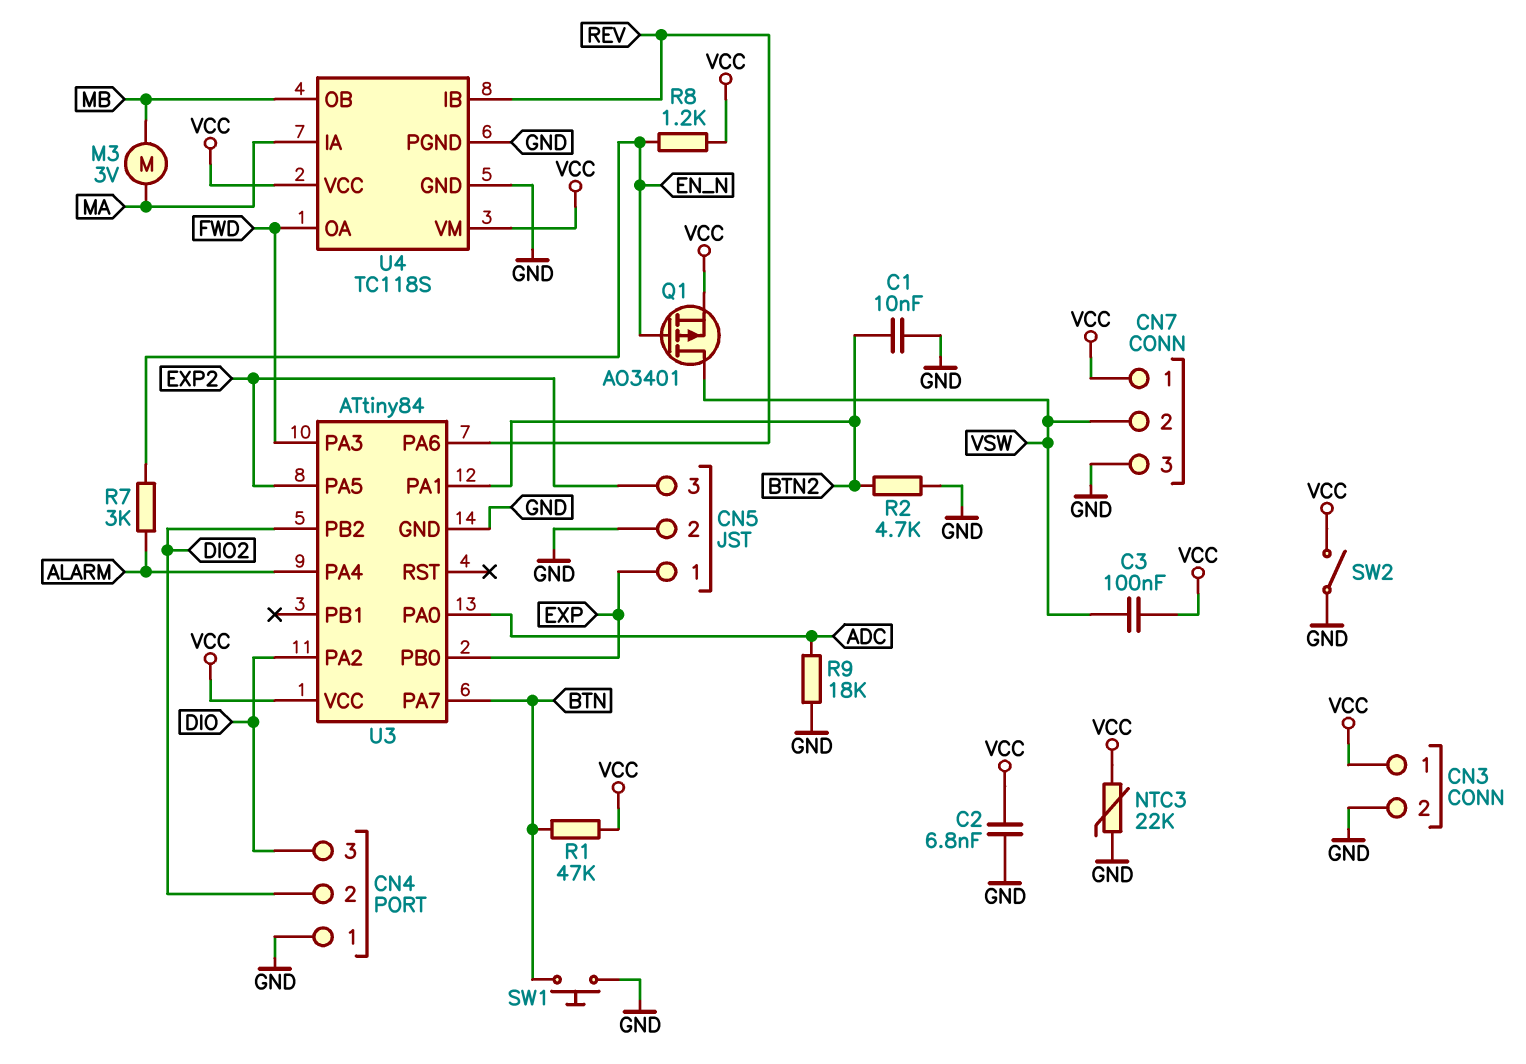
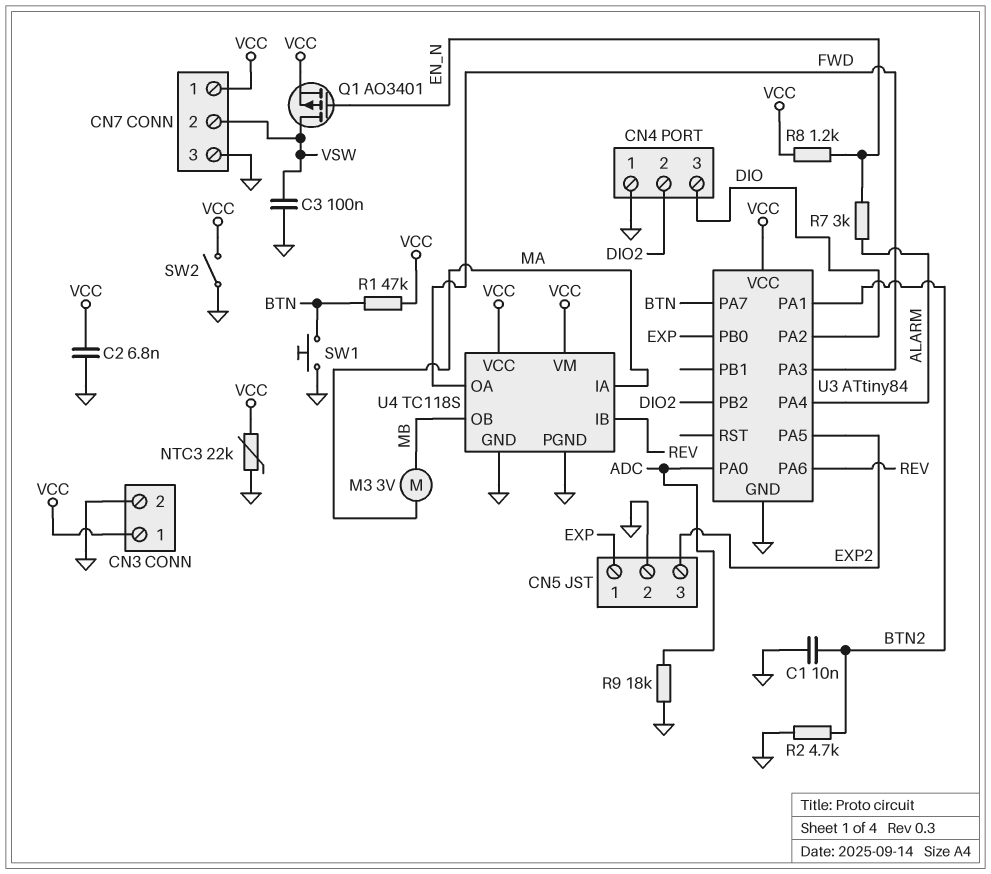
C3: 100nF (VCC, VSW) -> 100nF (GND, VSW)

